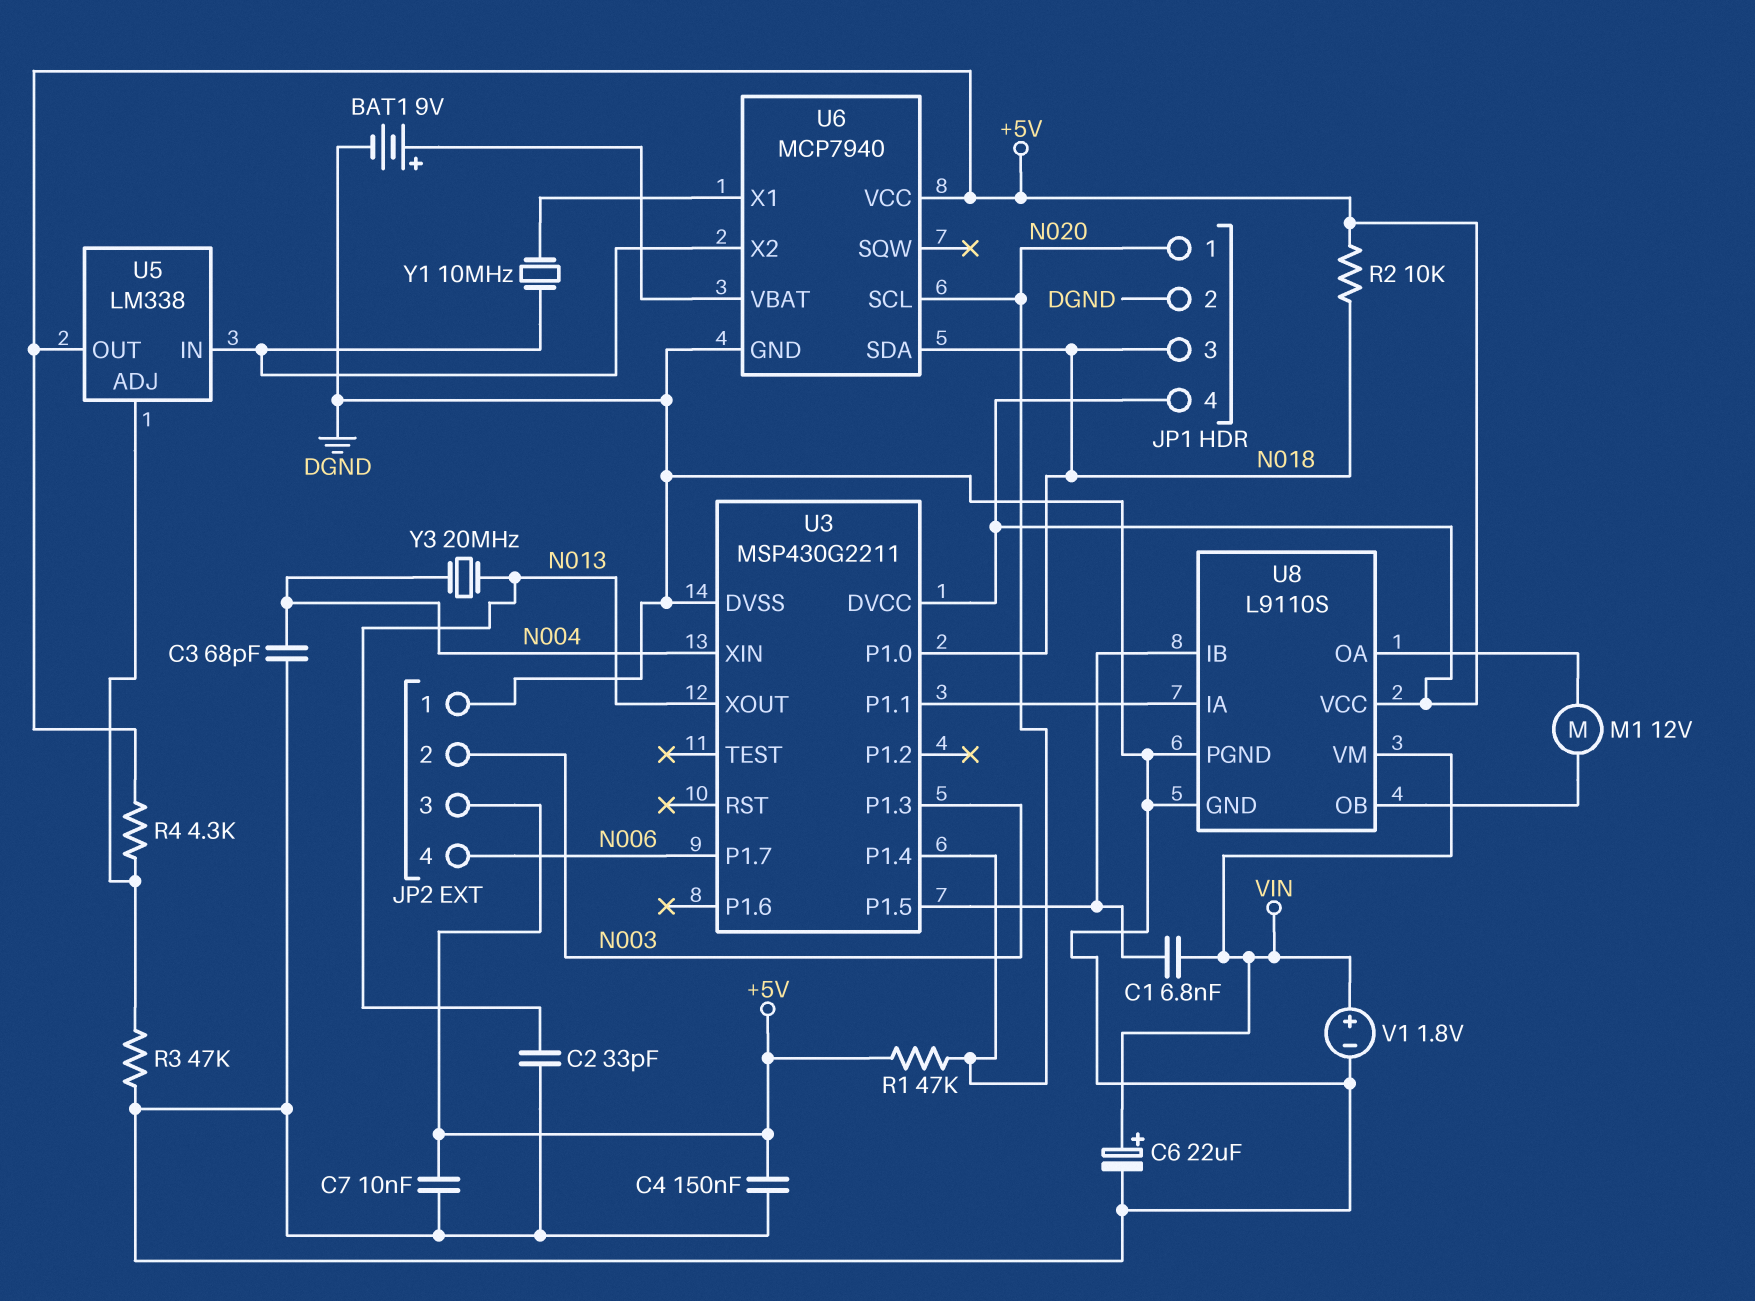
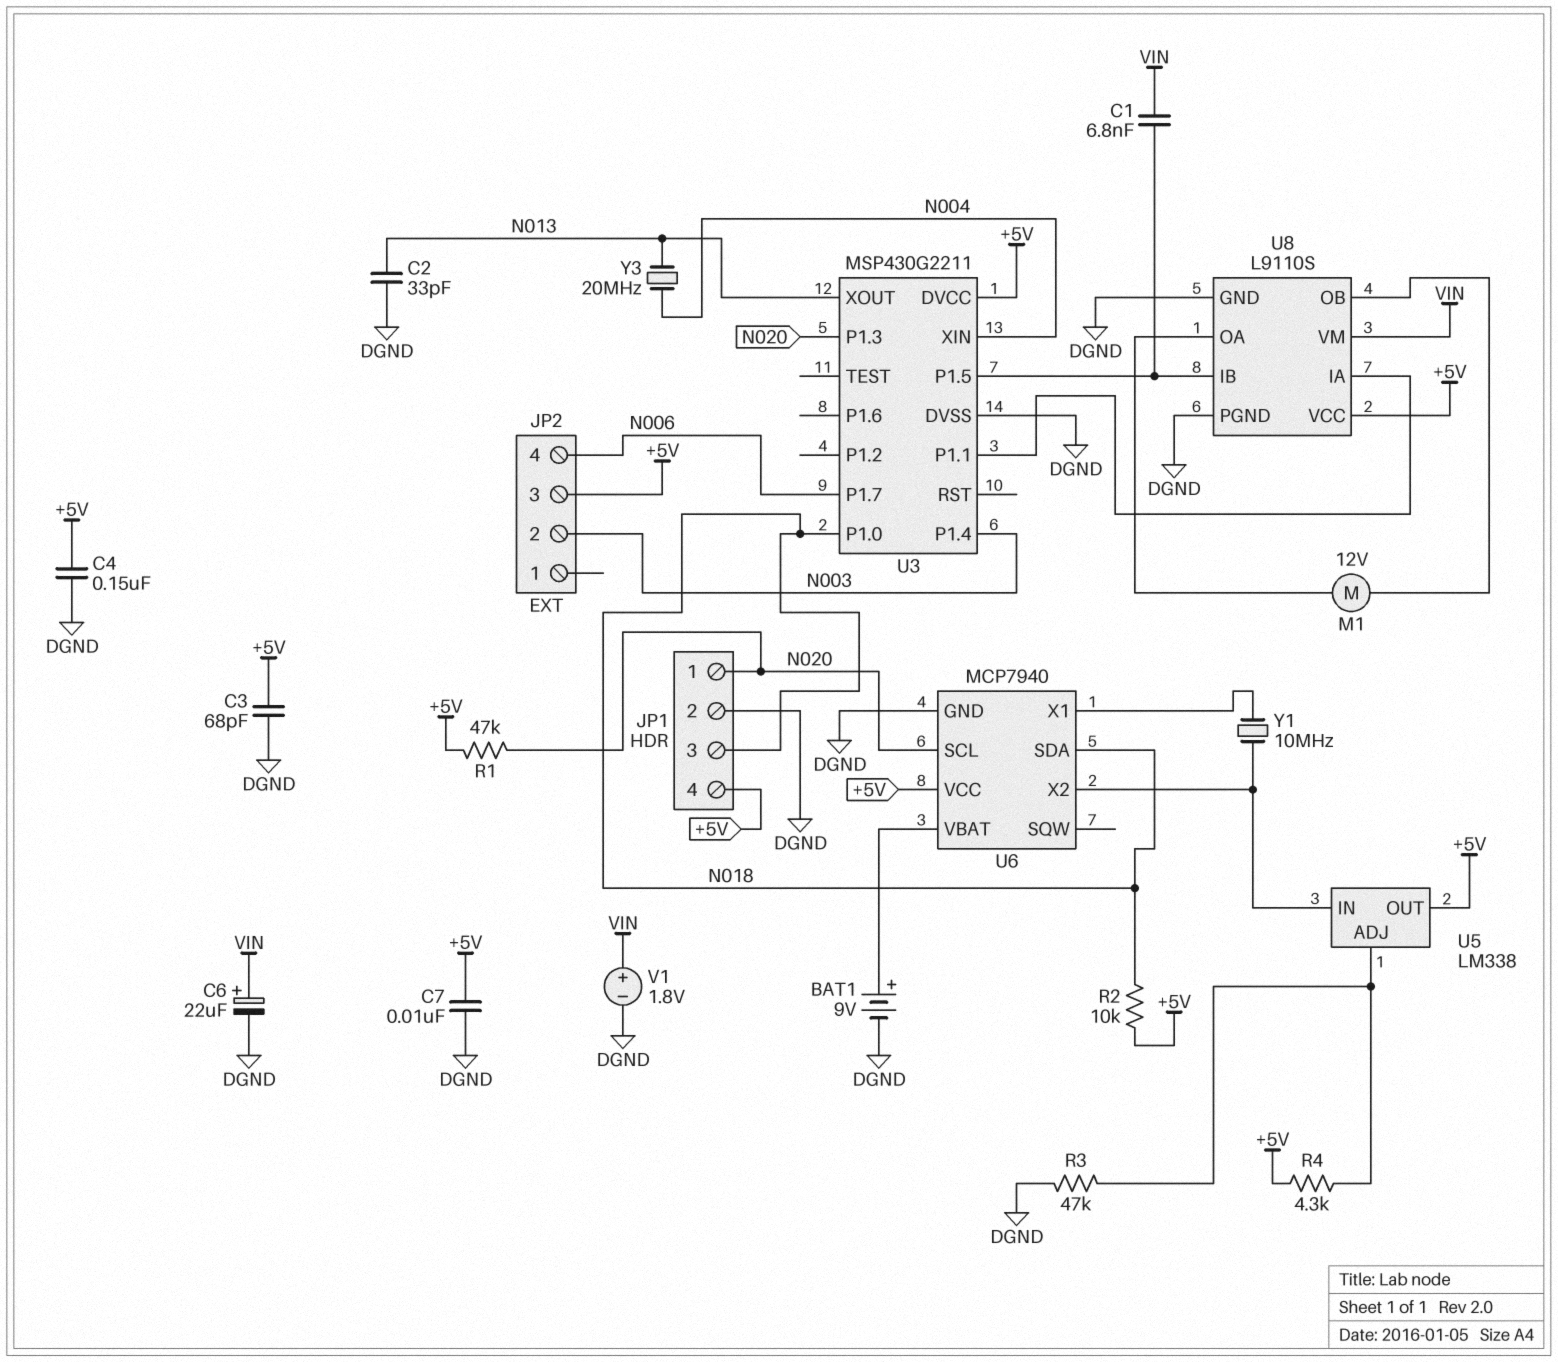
C3: 68pF (DGND, N004) -> 68pF (+5V, DGND)
JP2 pin 1: DGND -> none
U3 pin P1.3: N003 -> N020
U3 pin P1.4: N020 -> N003

